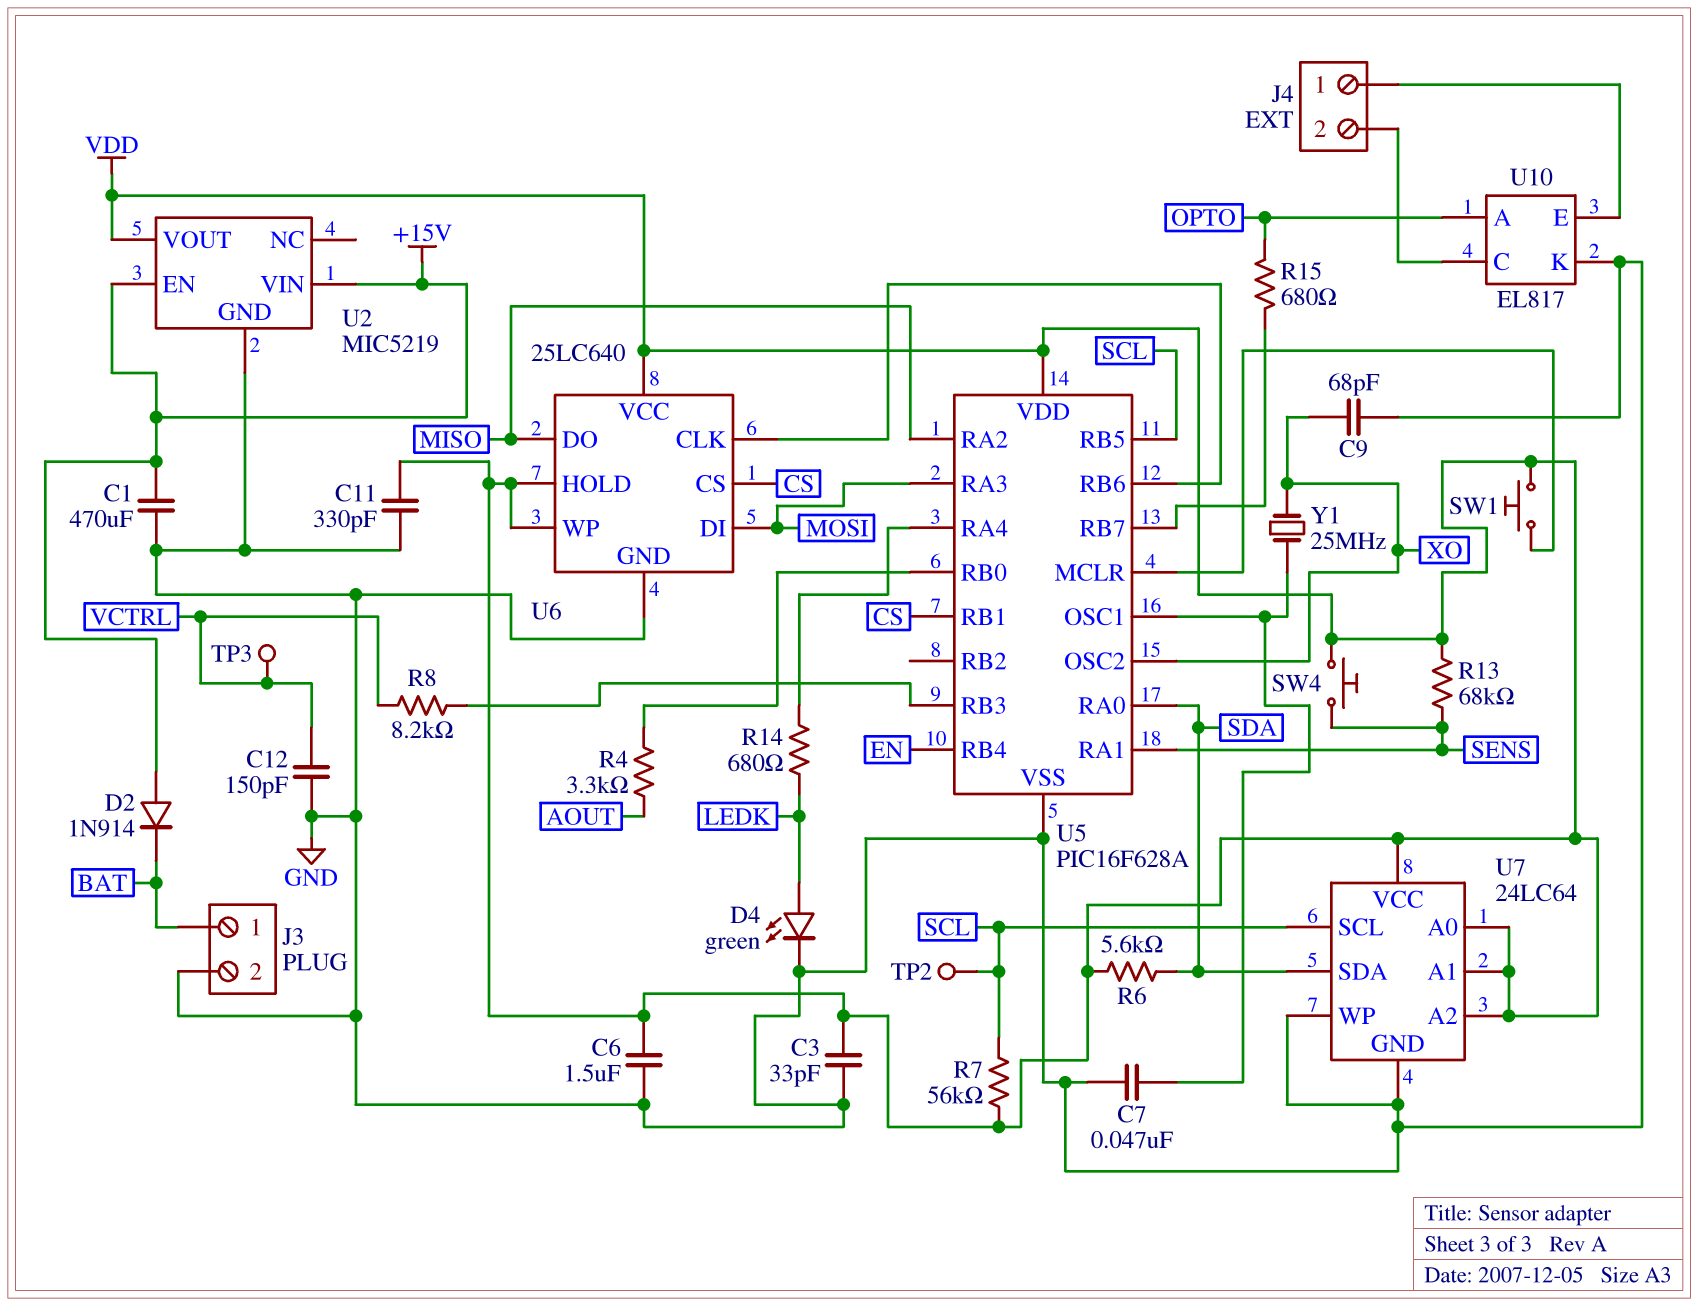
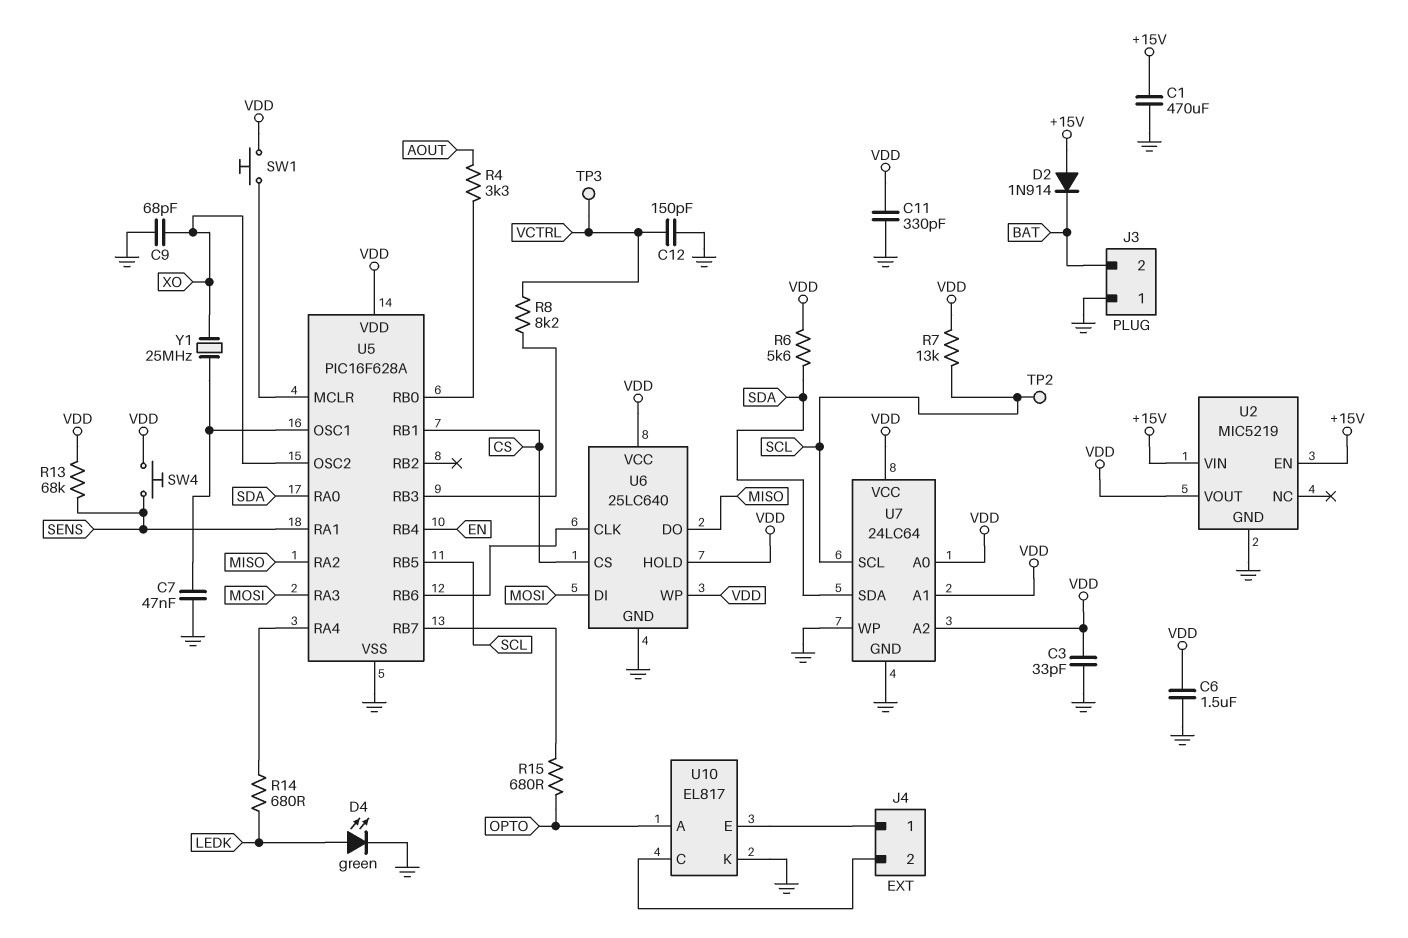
J3 pin 1: BAT -> GND
J3 pin 2: GND -> BAT
R7: 56k (SCL, VDD) -> 13k (SCL, VDD)

